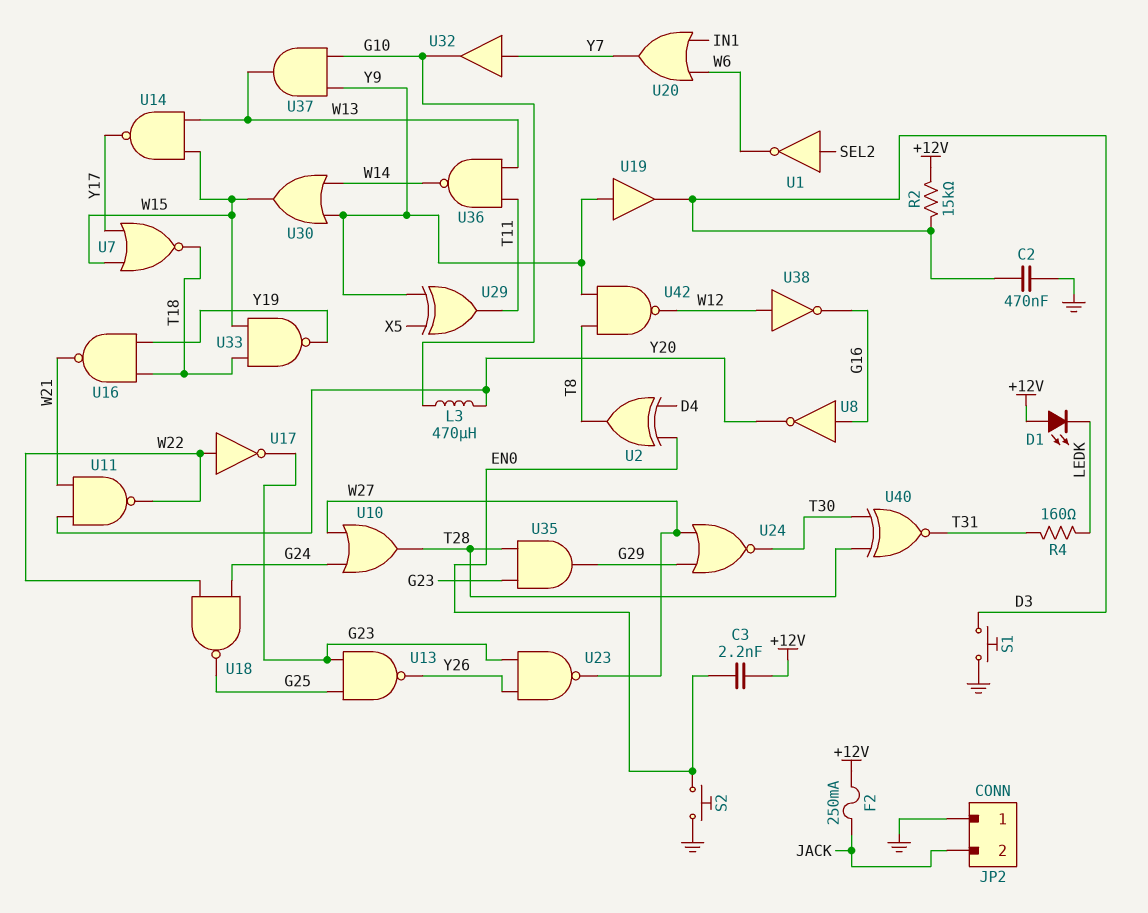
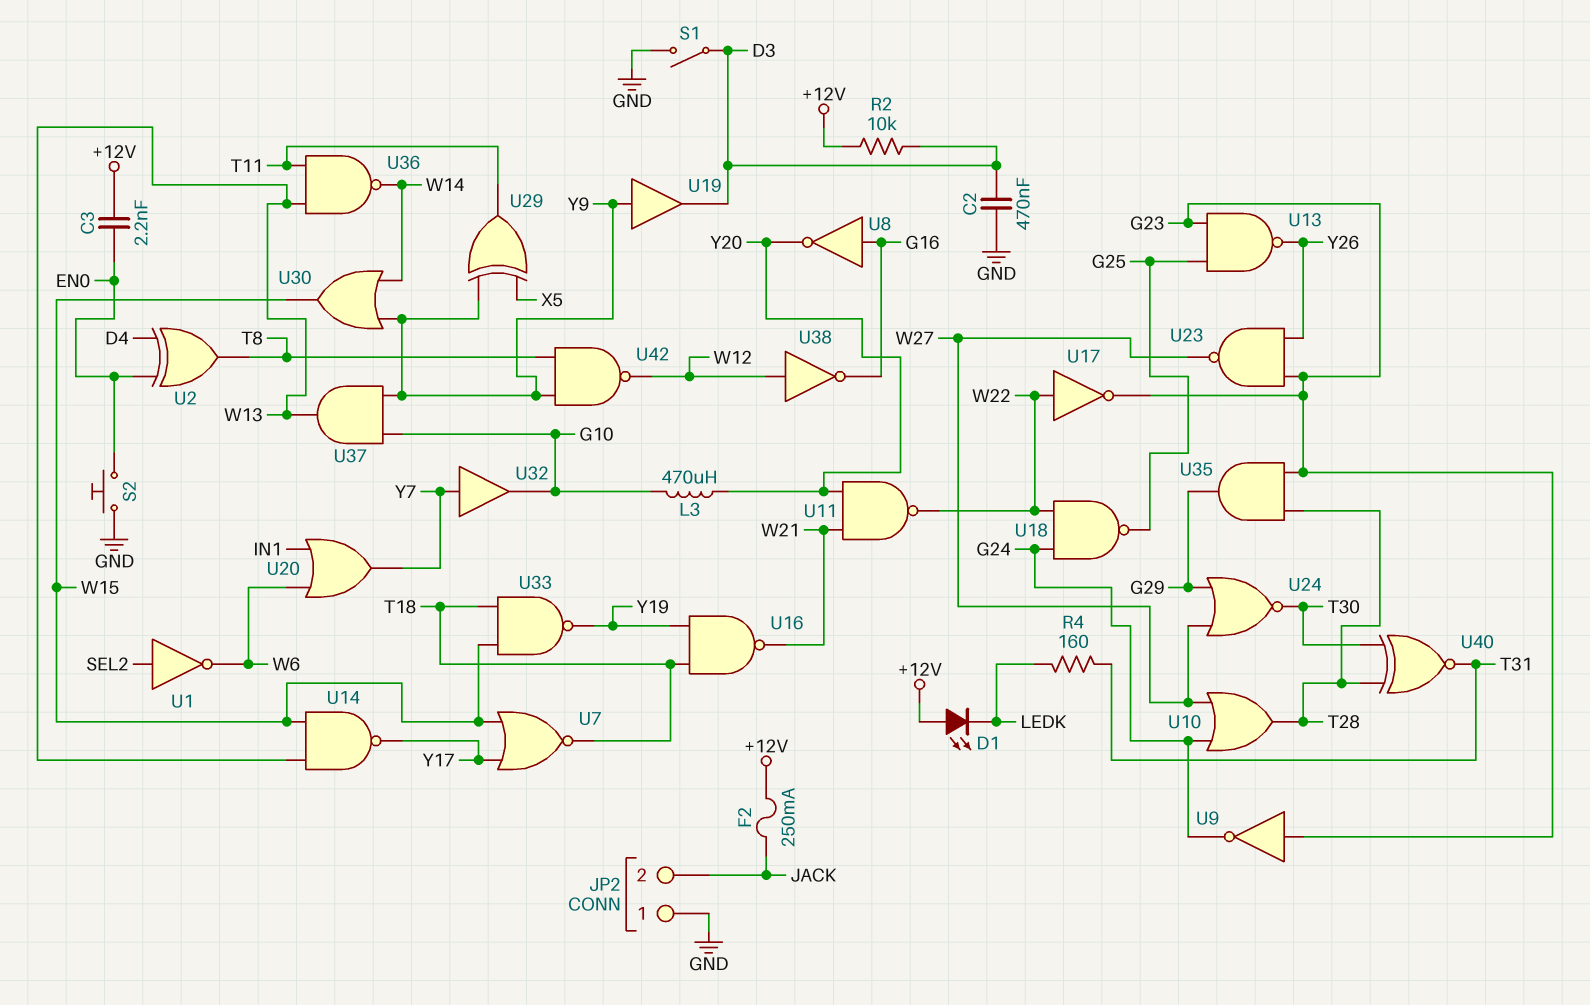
R2: 15k (+12V, D3) -> 10k (+12V, D3)
S1: button (D3, GND) -> switch (D3, GND)
U9: none -> NOT (in G23, out G24)

